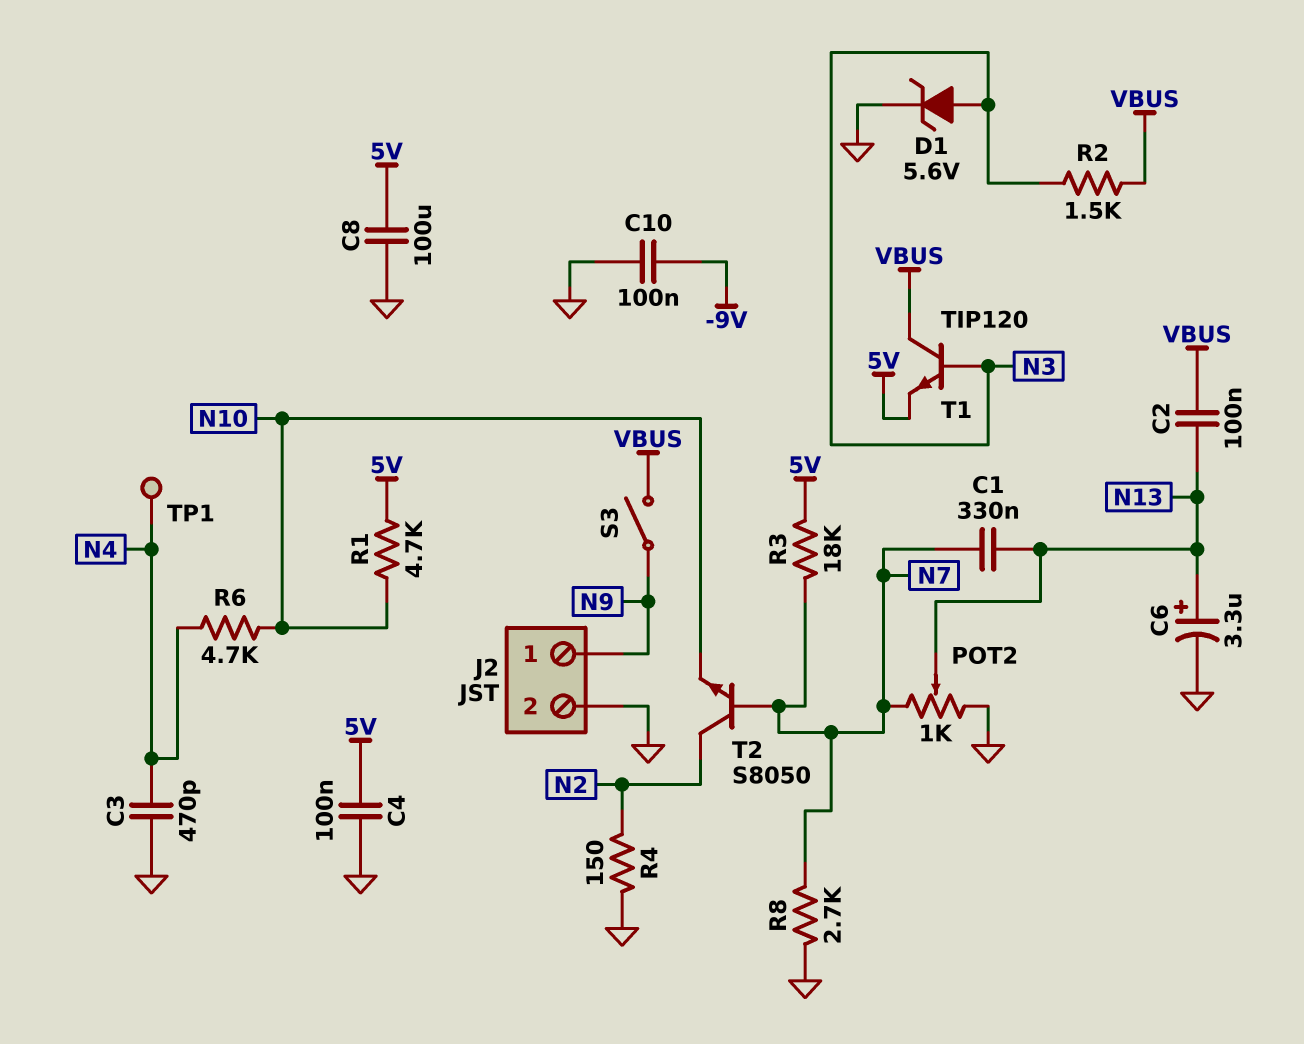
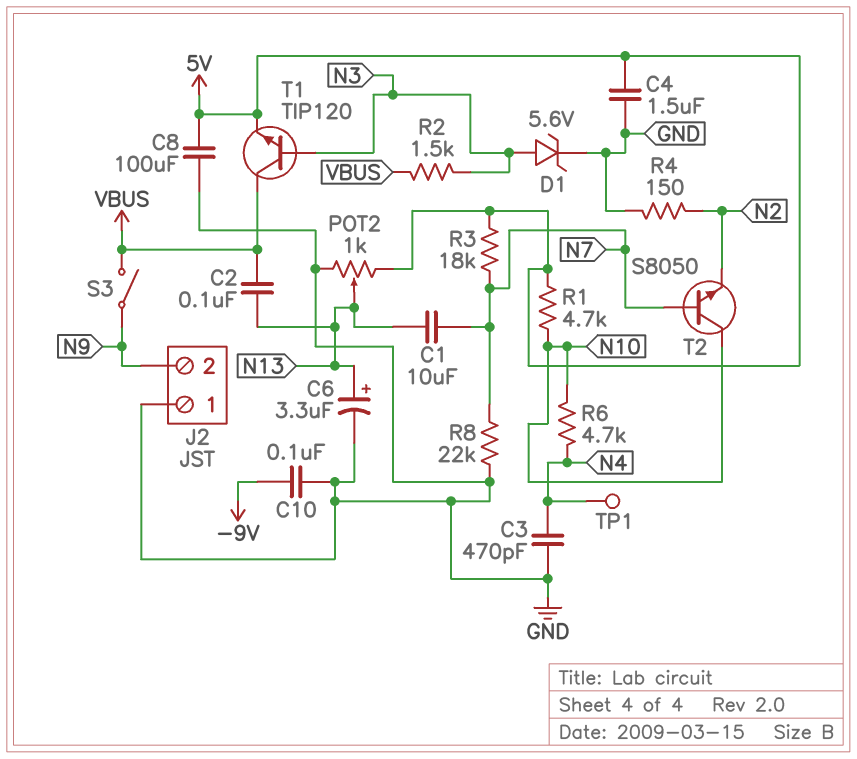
C1: 330nF (N7, N13) -> 10uF (N7, N13)
C4: 100nF (5V, GND) -> 1.5uF (5V, GND)
J2 pin 1: N9 -> GND
J2 pin 2: GND -> N9
POT2: 1k (GND, N7, wiper N13) -> 1k (5V, GND, wiper N13)
R8: 2.7k (GND, N7) -> 22k (GND, N7)
T2: NPN S8050 (B N7, C N2, E N10) -> NPN S8050 (B N7, C N10, E N2)

